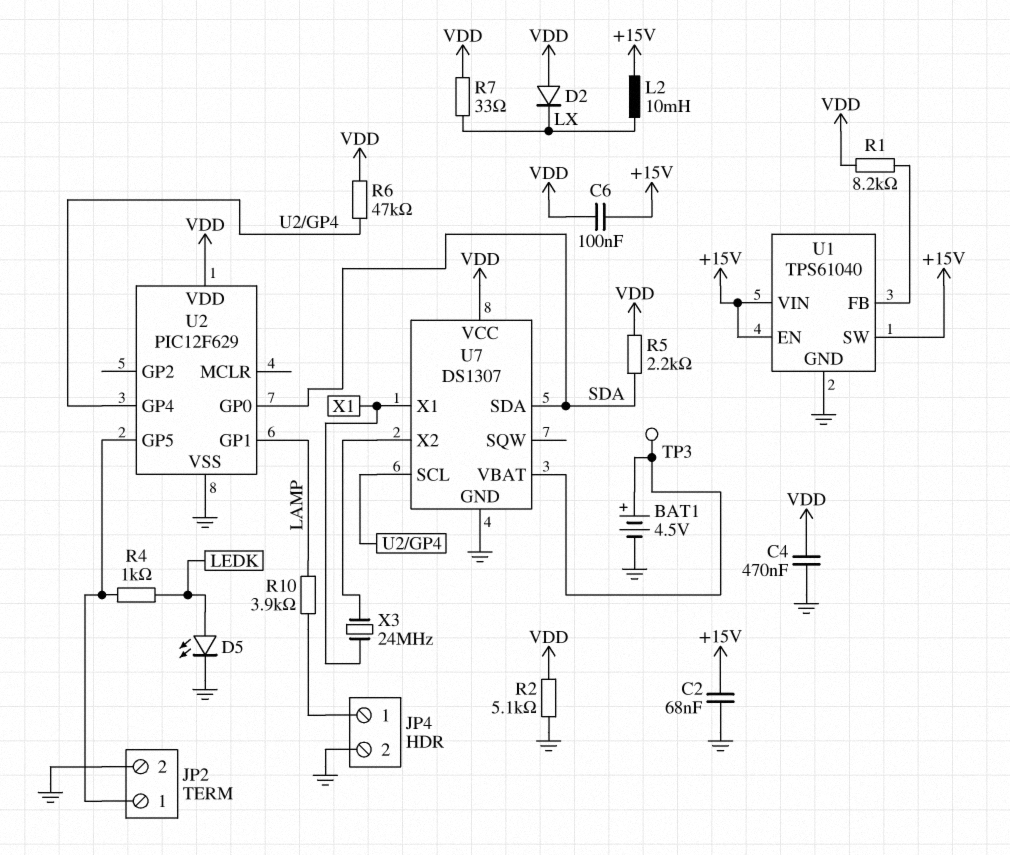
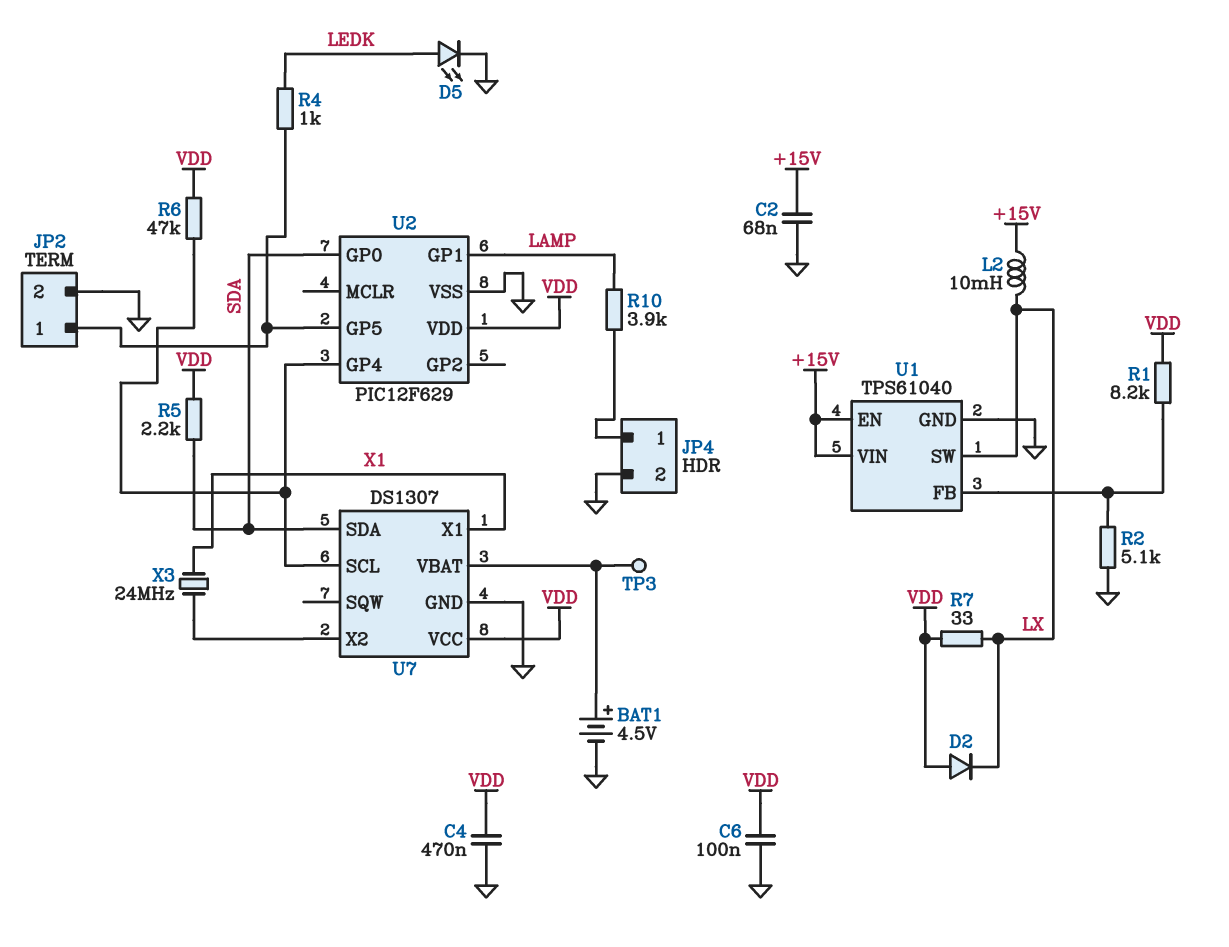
C6: 100nF (+15V, VDD) -> 100nF (GND, VDD)
R2: 5.1k (GND, VDD) -> 5.1k (GND, U1/FB)
U1 pin SW: +15V -> LX

